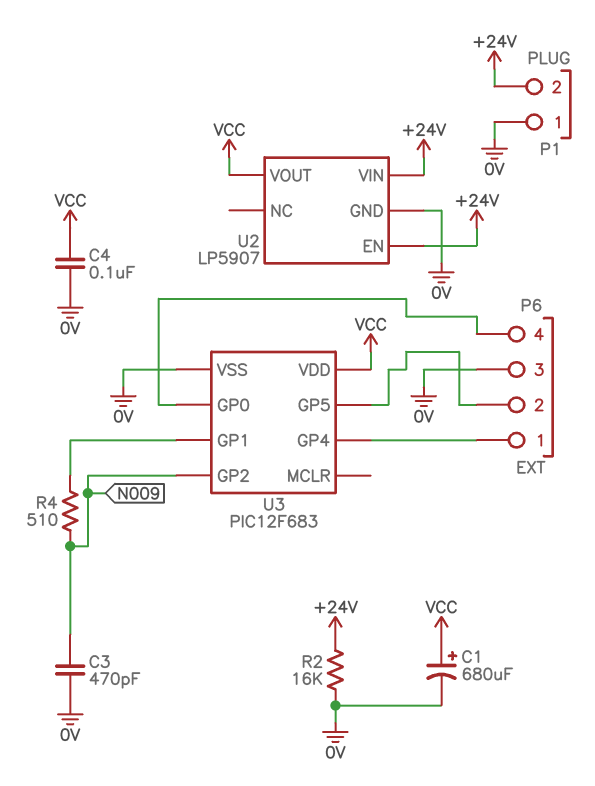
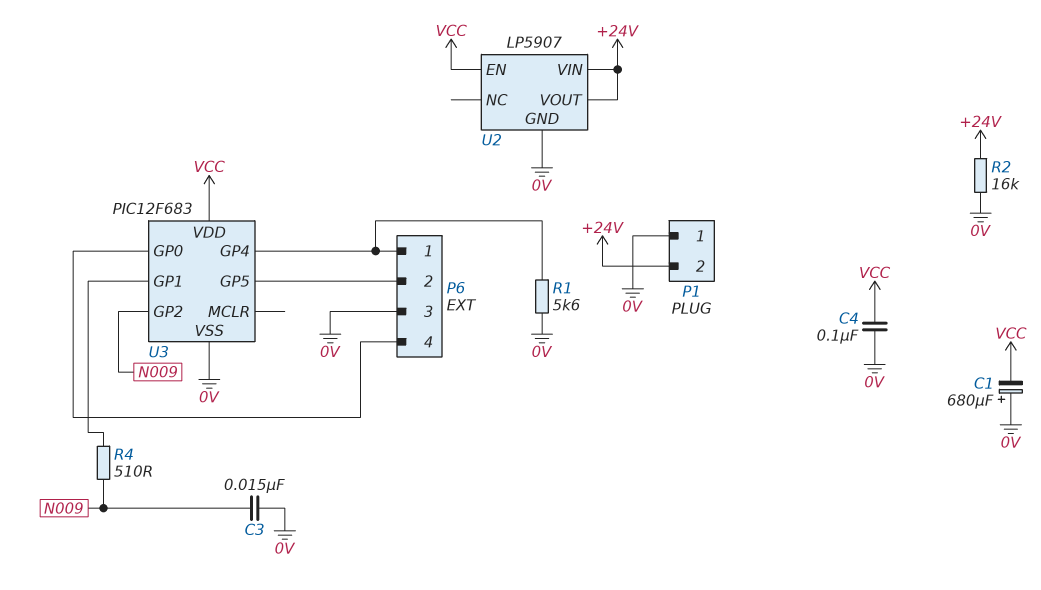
C1: 680uF (plus VCC, minus 0V) -> 680uF (plus 0V, minus VCC)
C3: 470pF (0V, N009) -> 15nF (0V, N009)
R1: none -> 5.6k (0V, P6/1)
U2 pin EN: +24V -> VCC
U2 pin VOUT: VCC -> +24V

